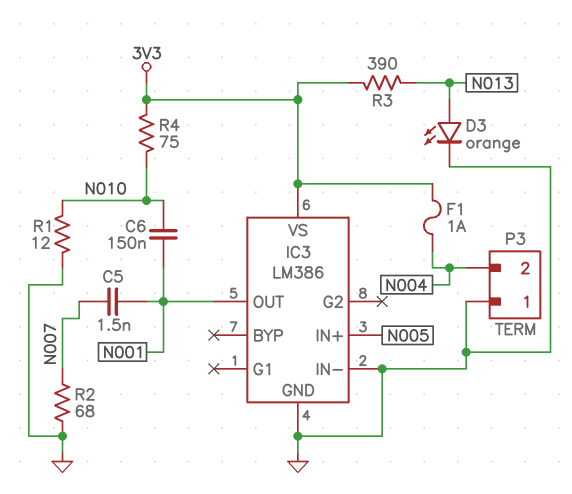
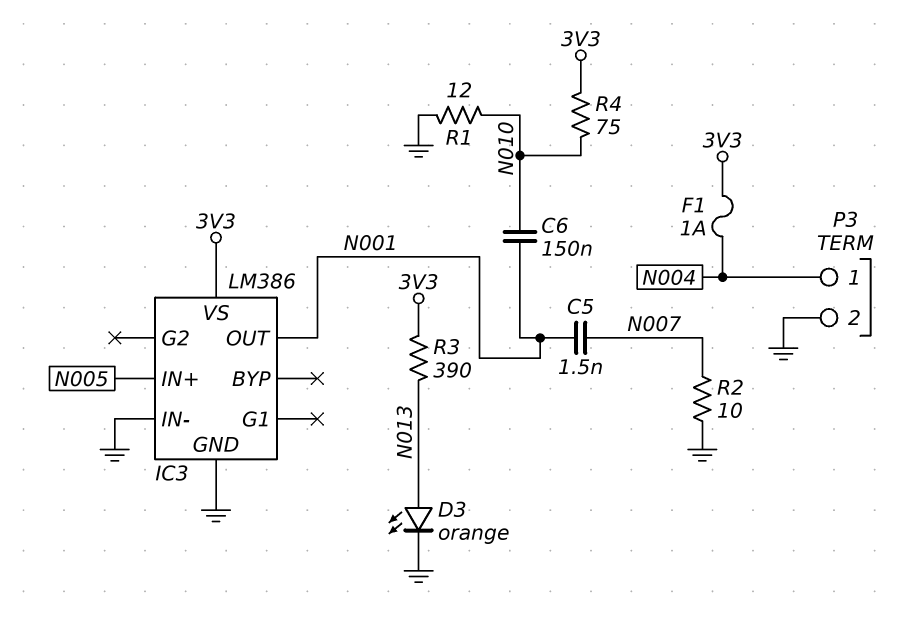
P3 pin 1: GND -> N004
P3 pin 2: N004 -> GND
R2: 68 (GND, N007) -> 10 (GND, N007)

